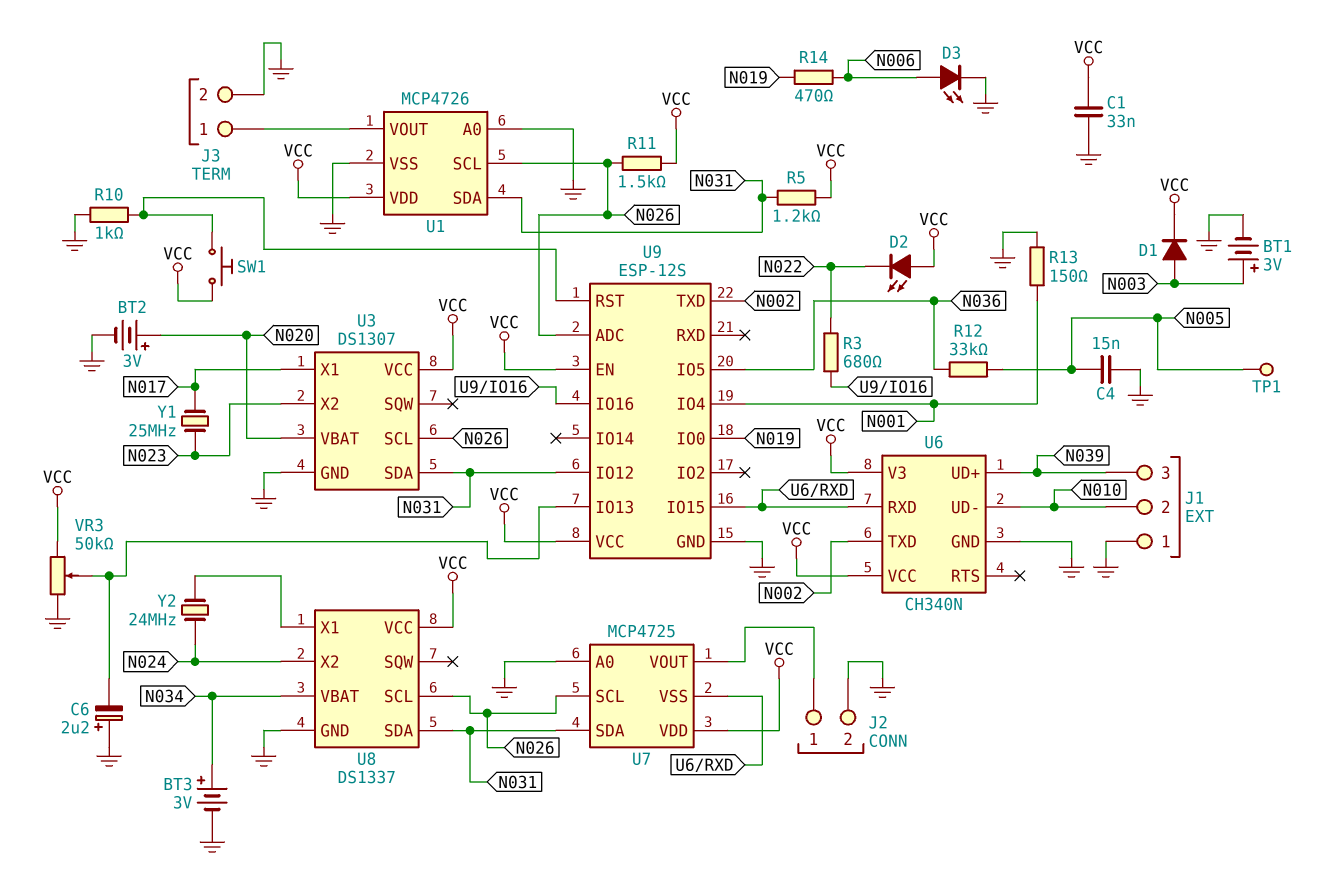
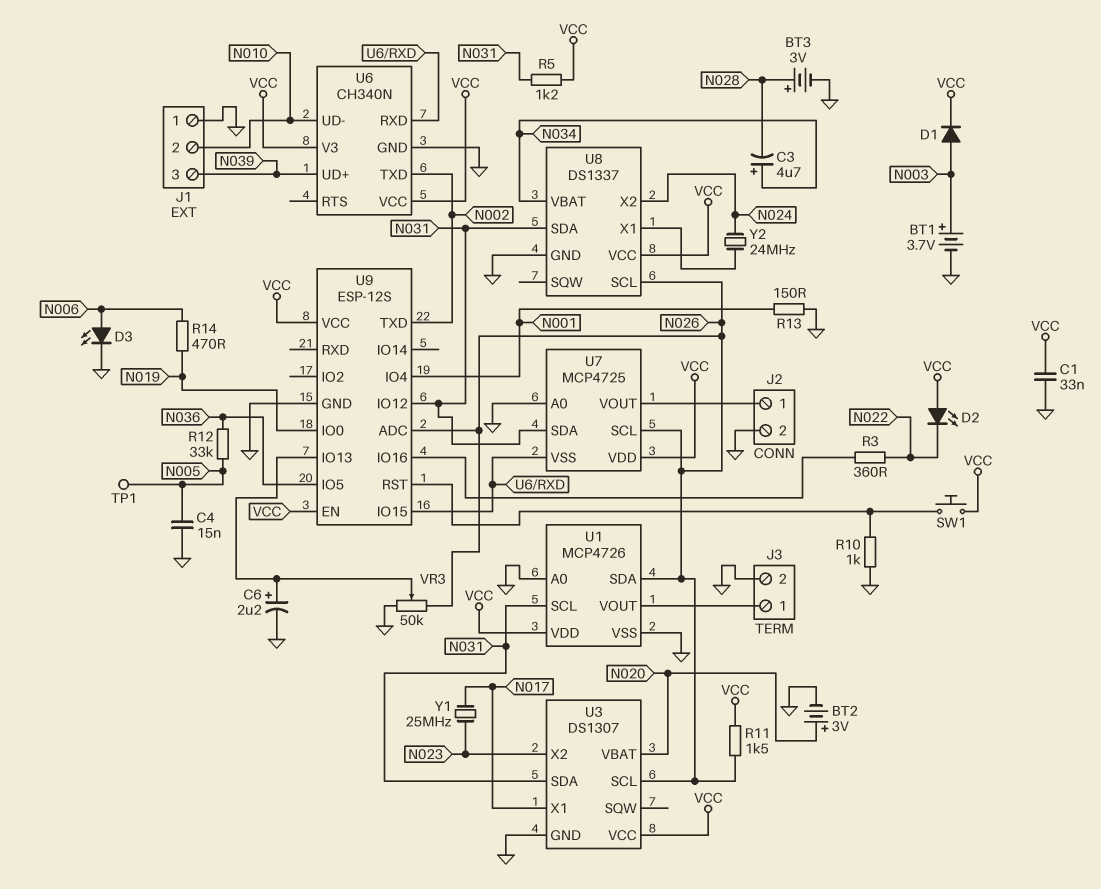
BT1: 3V (plus N003, minus GND) -> 3.7V (plus N003, minus GND)
BT3: 3V (plus N034, minus GND) -> 3V (plus N028, minus GND)
C3: none -> 4.7uF (plus N034, minus N028)
C6: 2.2uF (plus GND, minus U9/IO13) -> 2.2uF (plus U9/IO13, minus GND)
R3: 680 (N022, U9/IO16) -> 360 (N022, U9/IO16)
U1 pin SCL: N026 -> N031
U1 pin SDA: N031 -> N026
VR3: 50k (GND, VCC, wiper U9/IO13) -> 50k (GND, N026, wiper U9/IO13)

